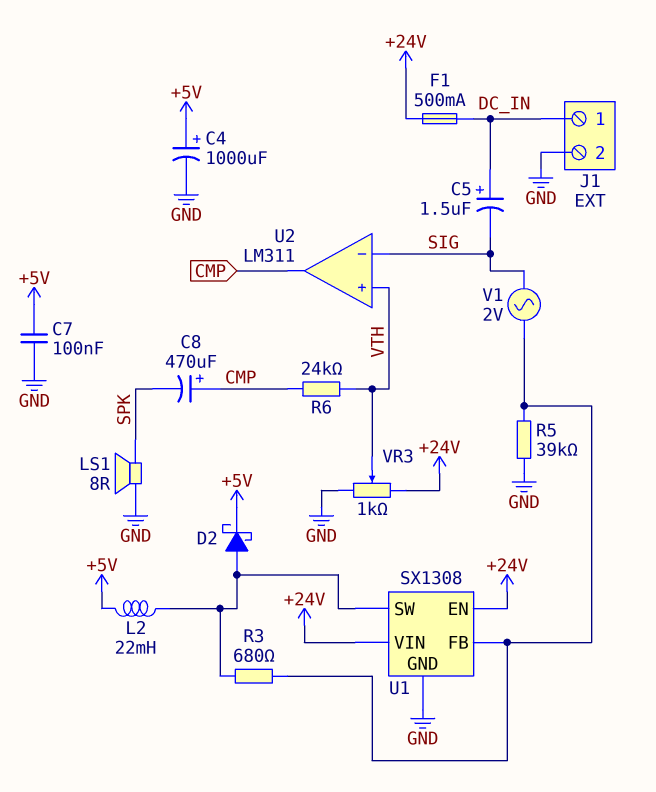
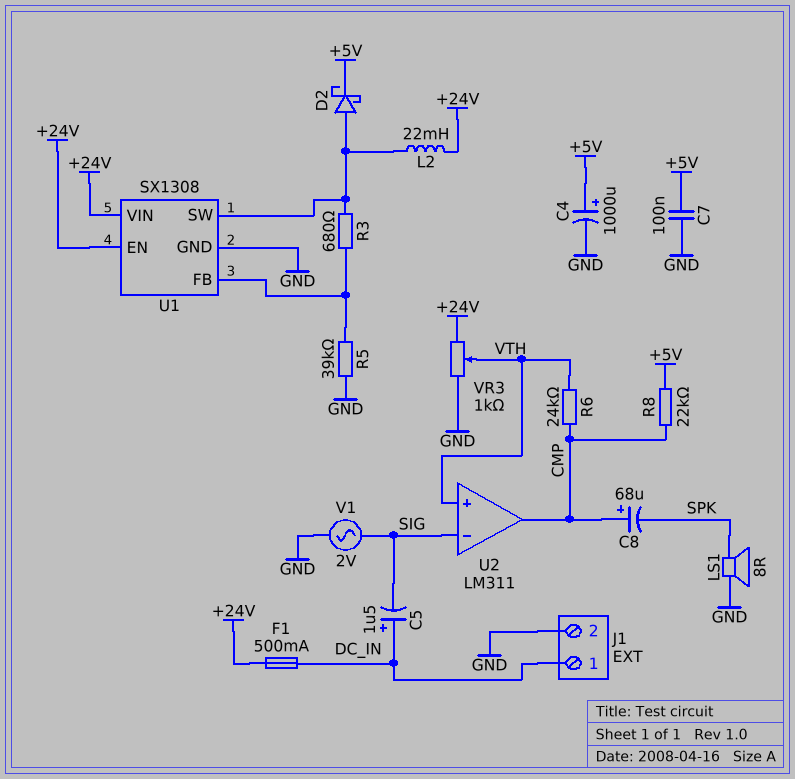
C8: 470uF (plus CMP, minus SPK) -> 68uF (plus CMP, minus SPK)
L2: 22mH (+5V, U1/SW) -> 22mH (+24V, U1/SW)
R8: none -> 22k (+5V, CMP)
V1: AC 2V (SIG, U1/FB) -> AC 2V (GND, SIG)

